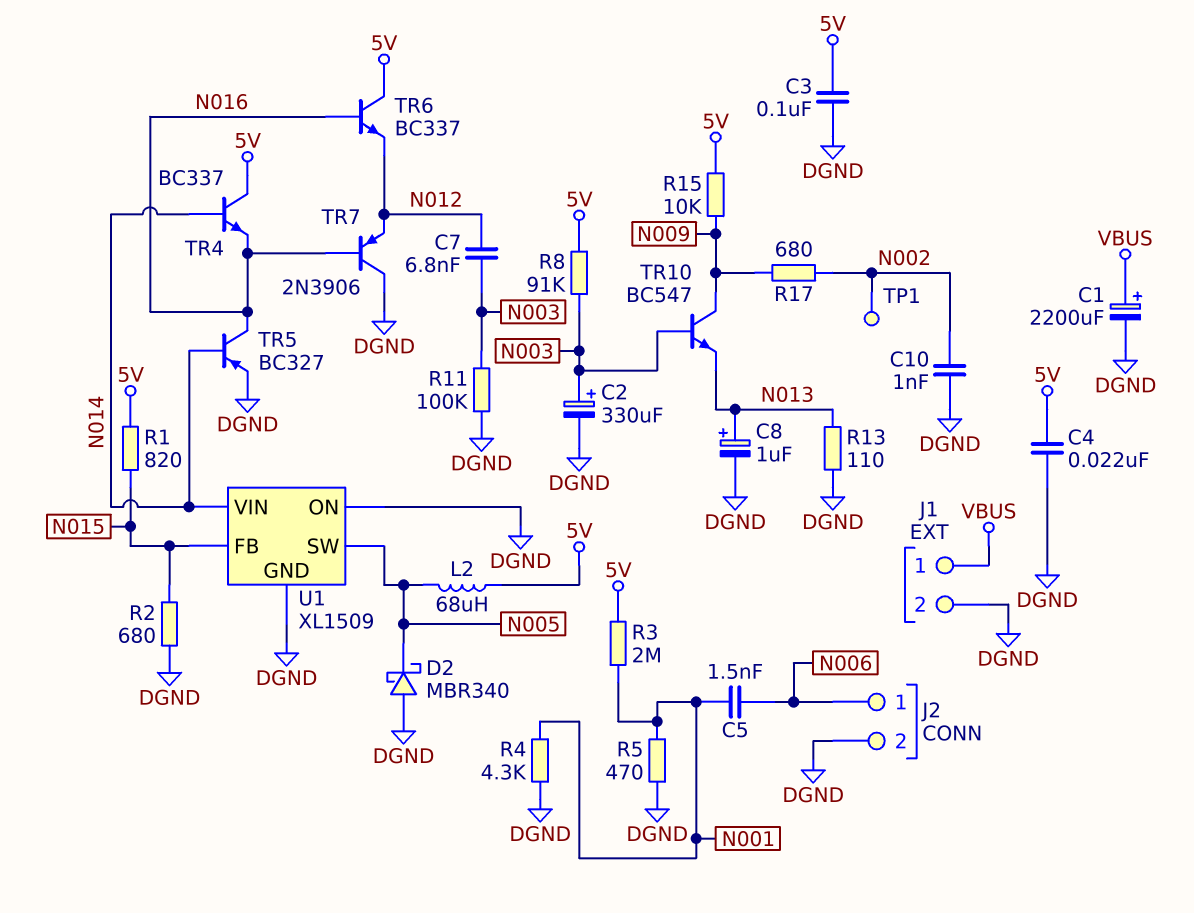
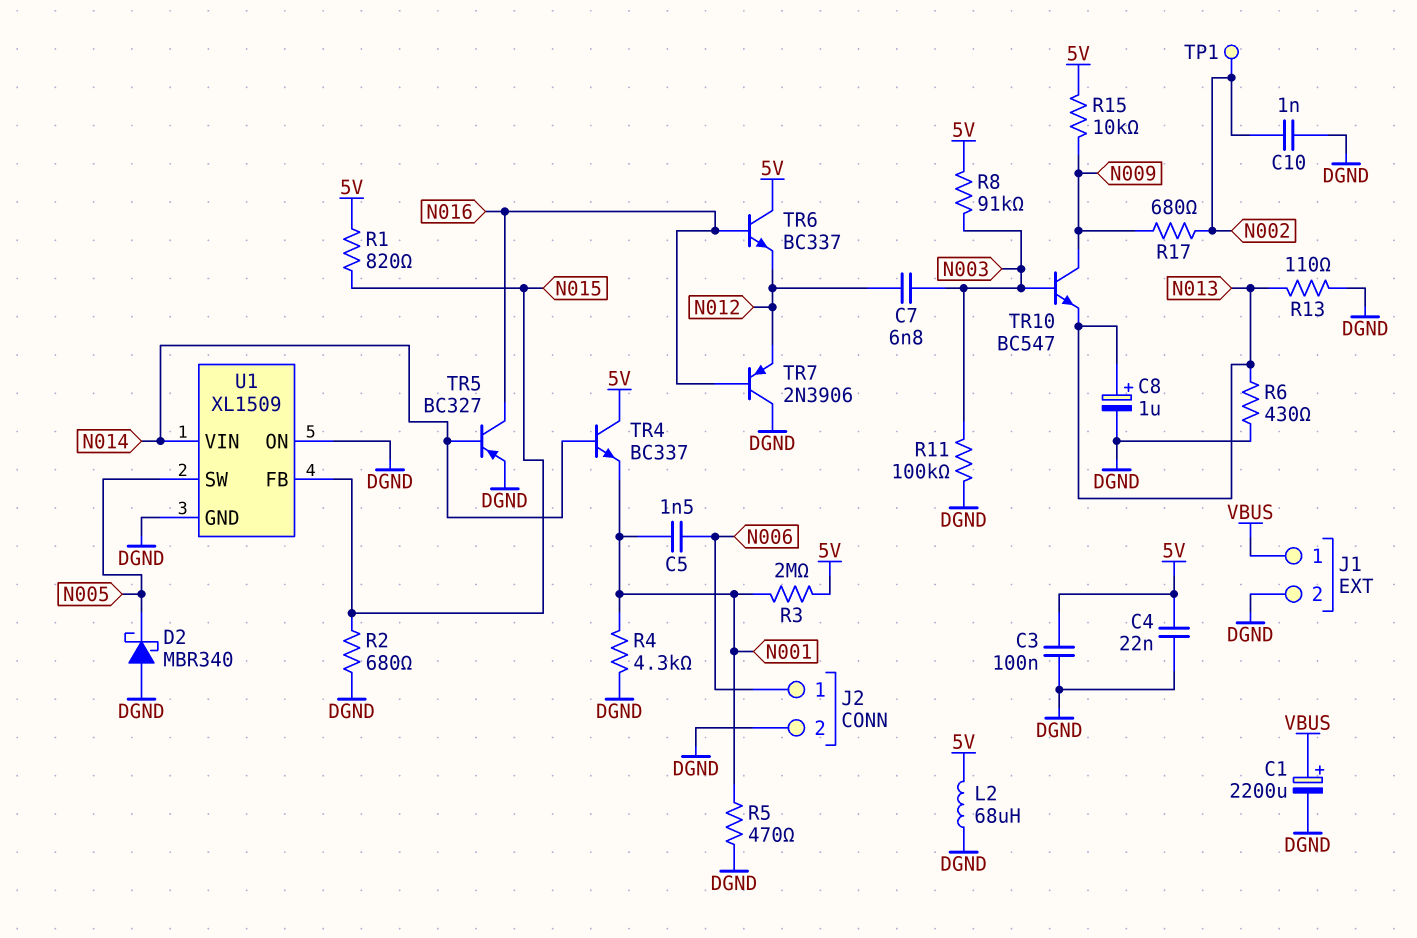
C2: 330uF (plus N003, minus DGND) -> none
L2: 68uH (5V, N005) -> 68uH (5V, DGND)
R6: none -> 430 (DGND, N013)
TR4: NPN BC337 (B N014, C 5V, E N016) -> NPN BC337 (B N014, C 5V, E N001)

